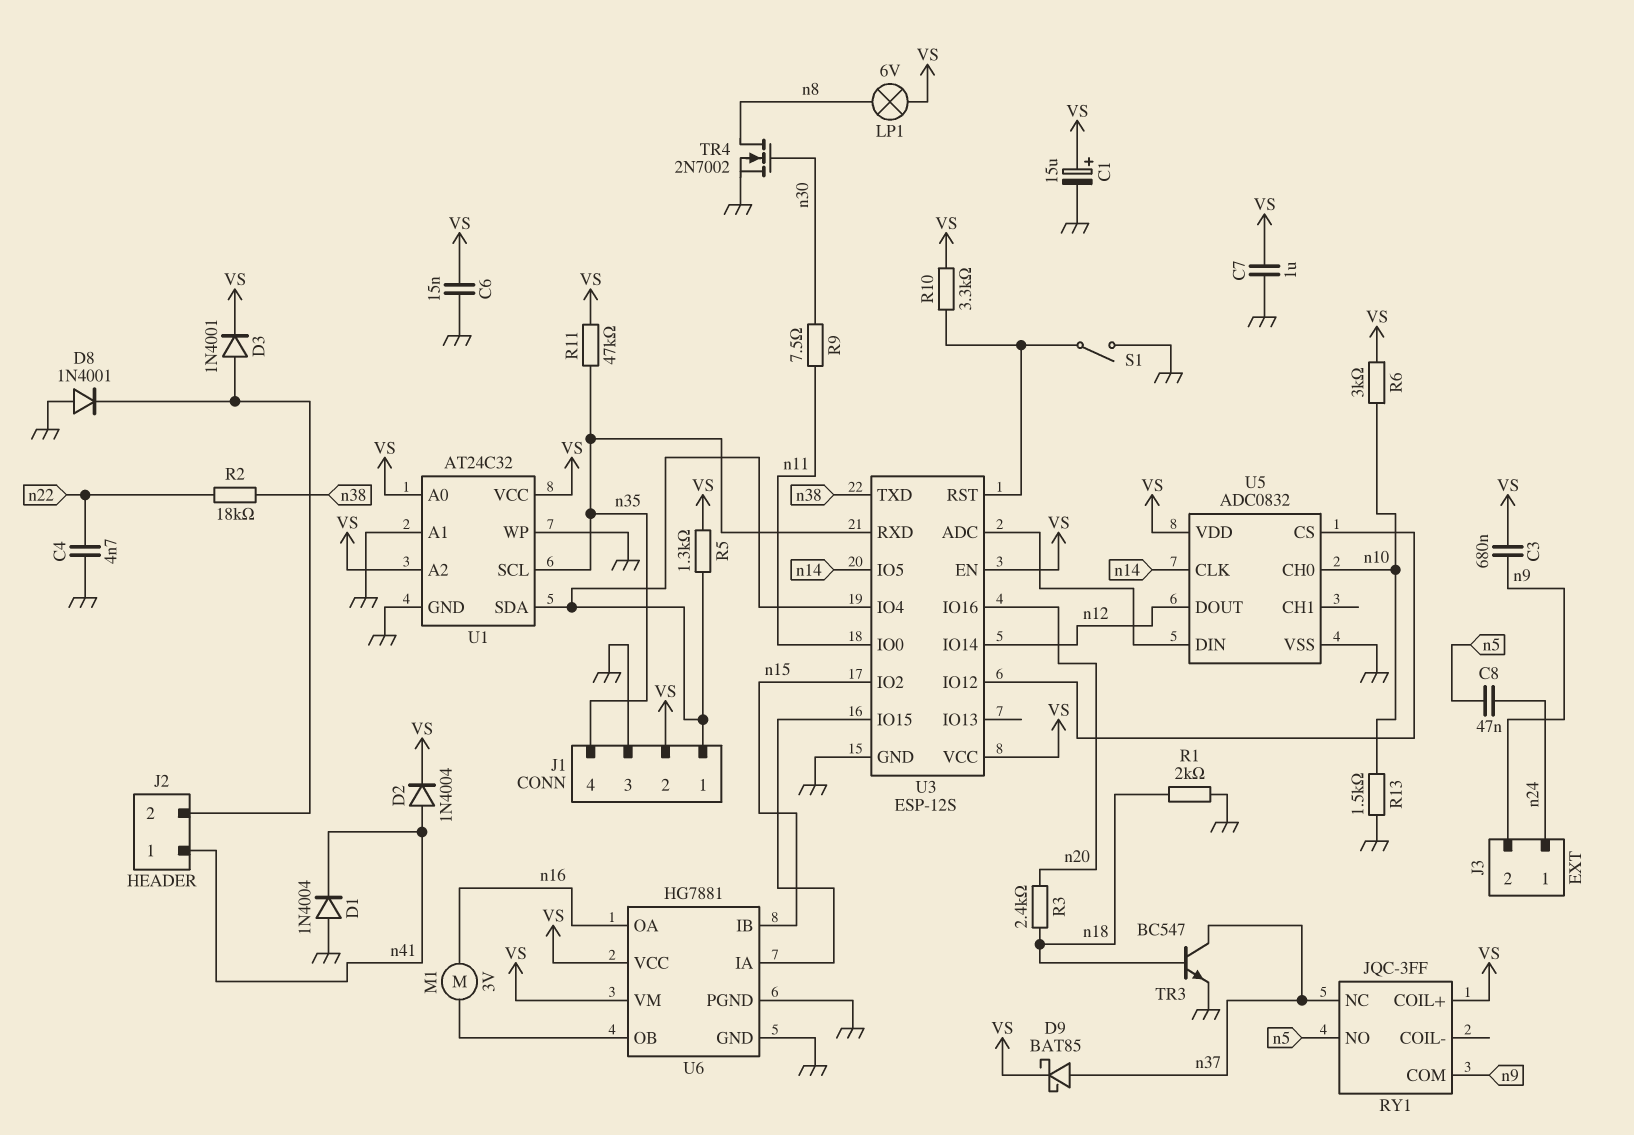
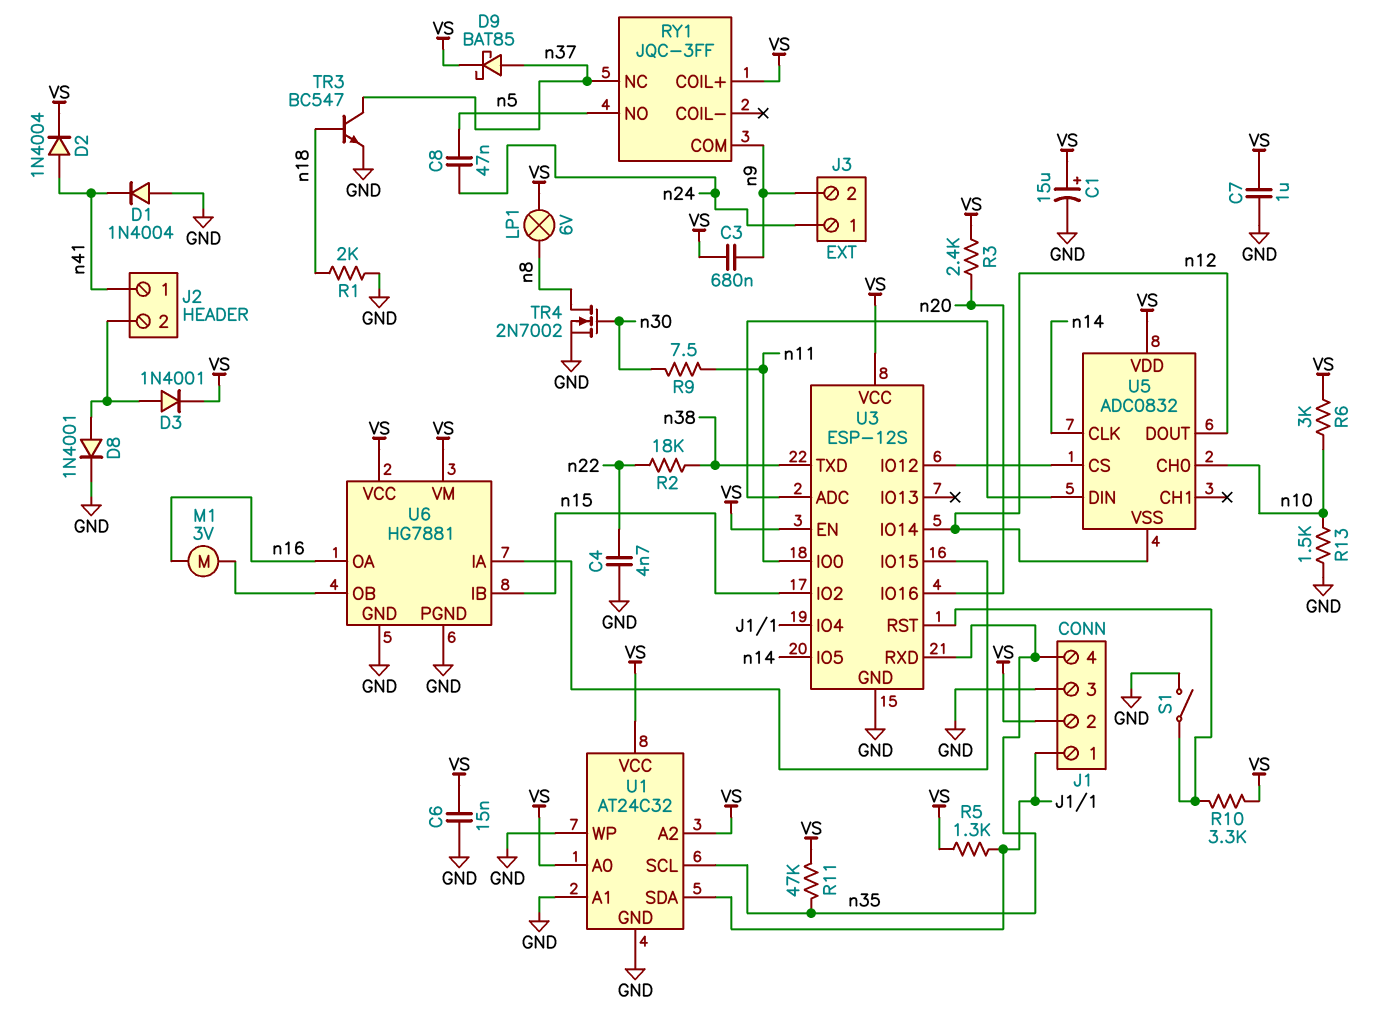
D8: diode 1N4001 (A GND, K J2/2) -> diode 1N4001 (A J2/2, K GND)
R3: 2.4k (n18, n20) -> 2.4k (VS, n20)
U5 pin VSS: GND -> n12

